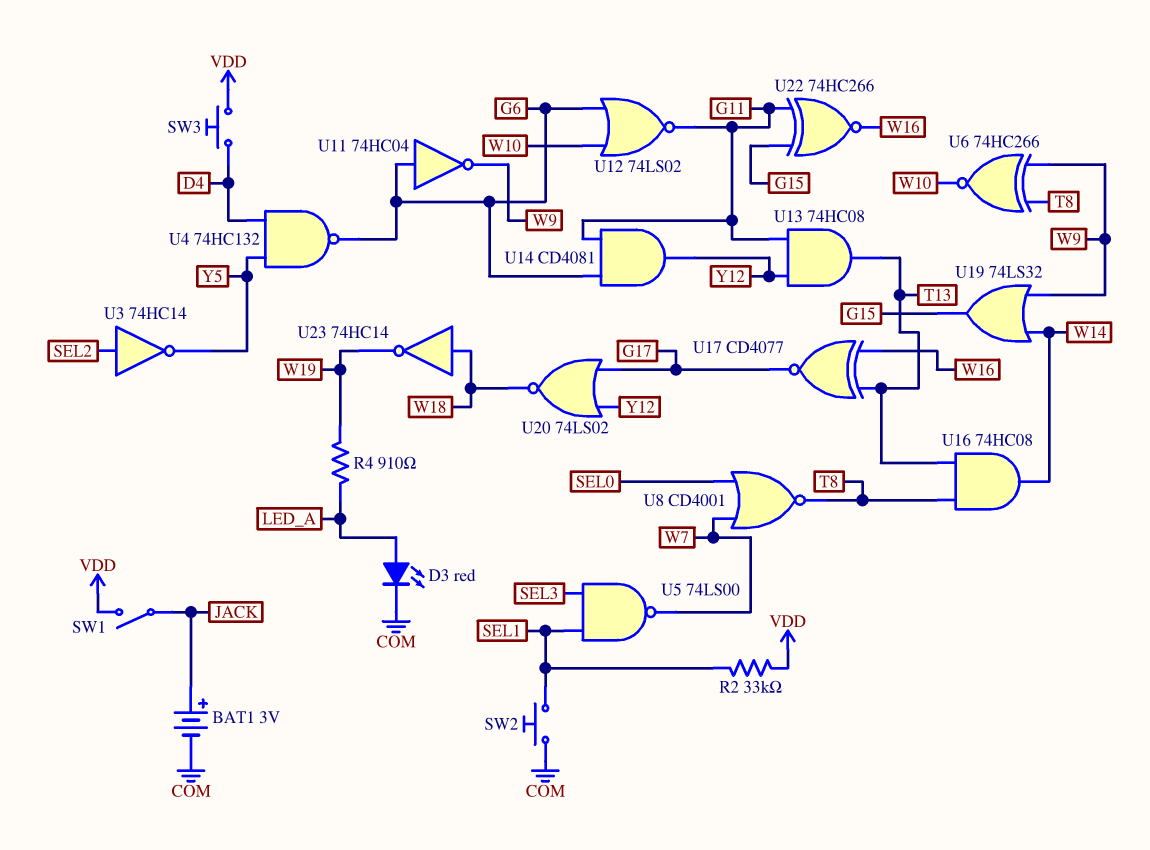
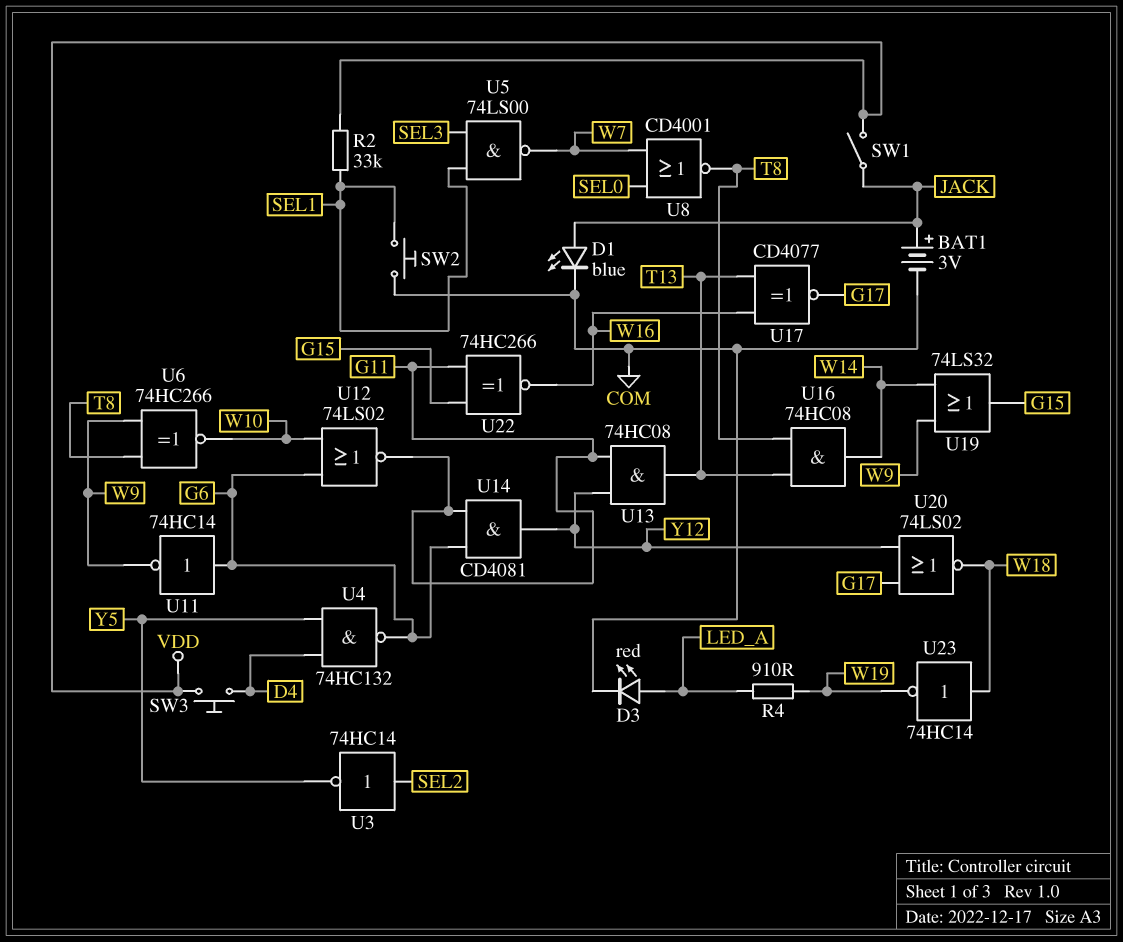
D1: none -> LED blue (A JACK, K COM)
U11: NOT 74HC04 (in G6, out W9) -> NOT 74HC14 (in G6, out W9)

